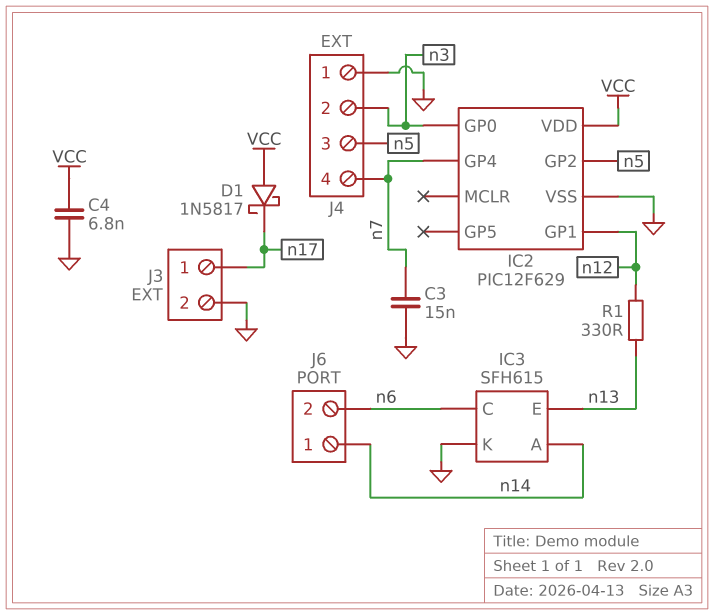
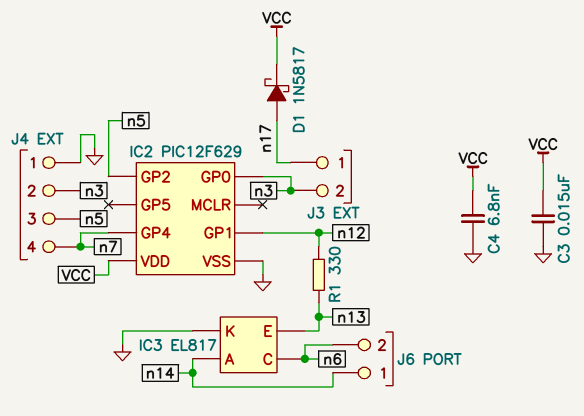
C3: 15nF (GND, n7) -> 15nF (GND, VCC)
D1: schottky 1N5817 (A VCC, K n17) -> schottky 1N5817 (A n17, K VCC)
IC3: SFH615 -> EL817
J3 pin 2: GND -> n3

